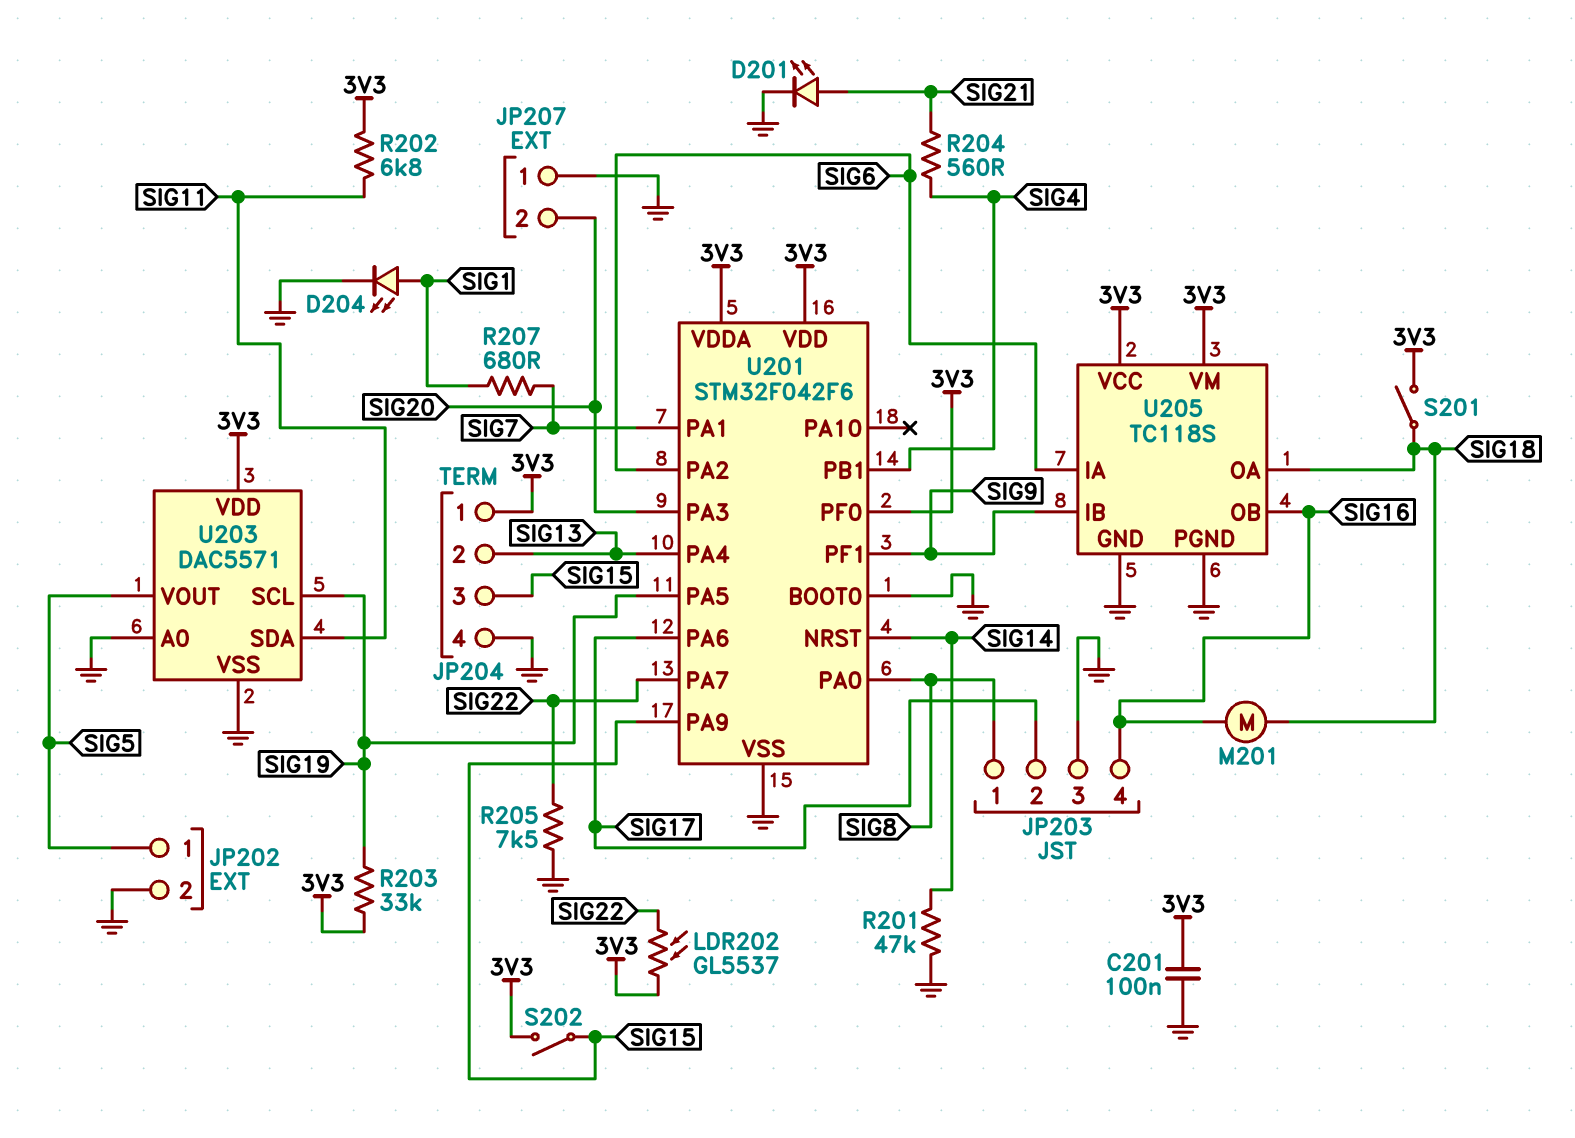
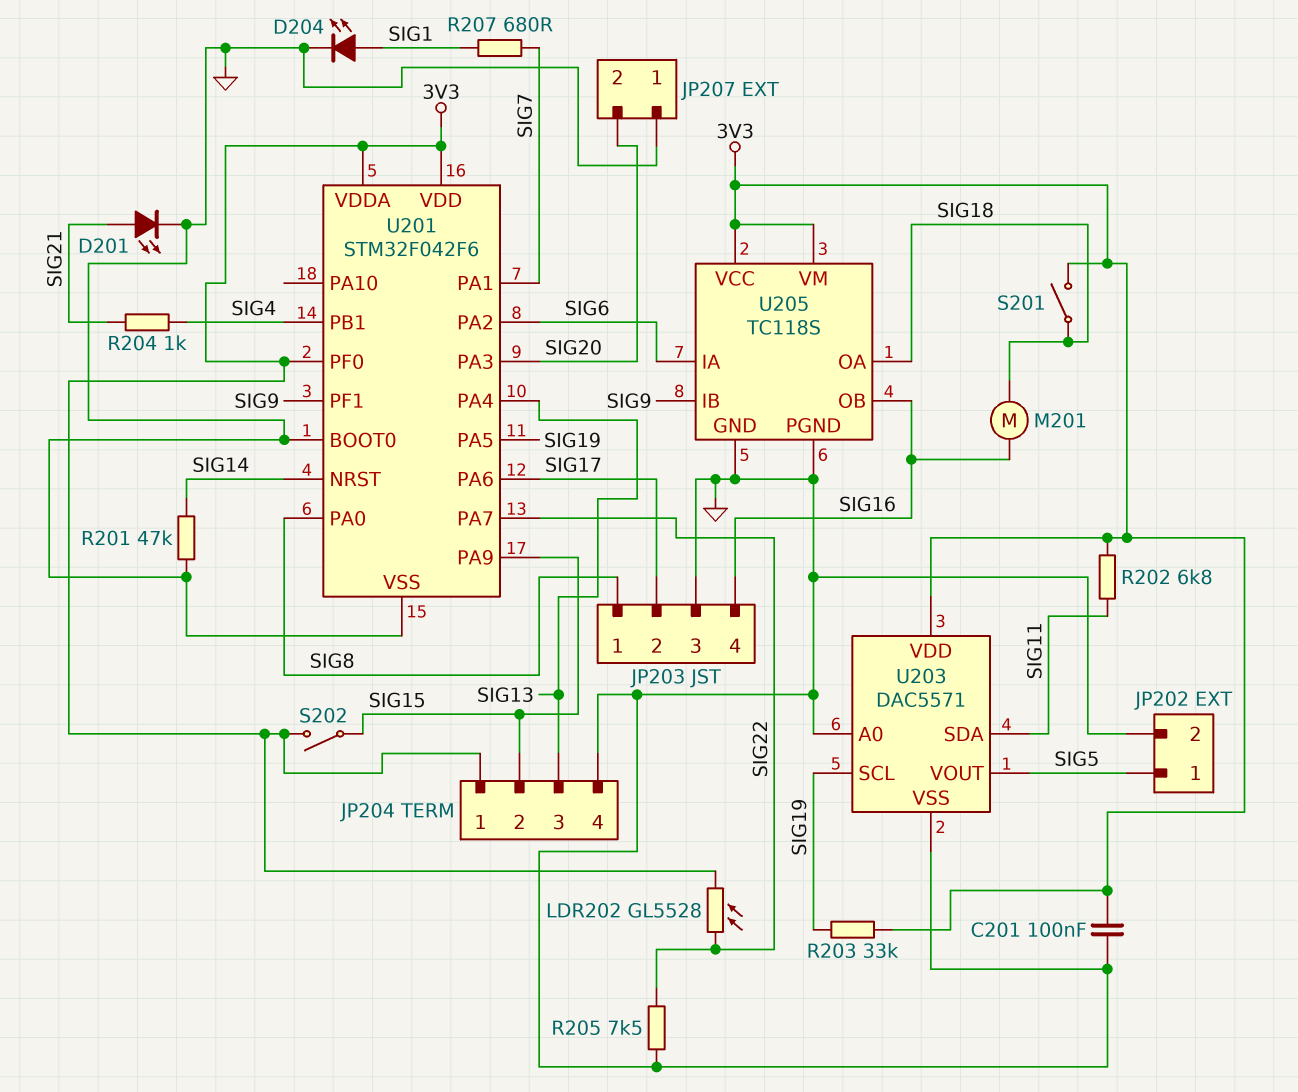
JP204 pin 2: SIG13 -> SIG15
JP204 pin 3: SIG15 -> SIG13
LDR202: GL5537 (3V3, SIG22) -> GL5528 (3V3, SIG22)
R204: 560 (SIG4, SIG21) -> 1k (SIG4, SIG21)

